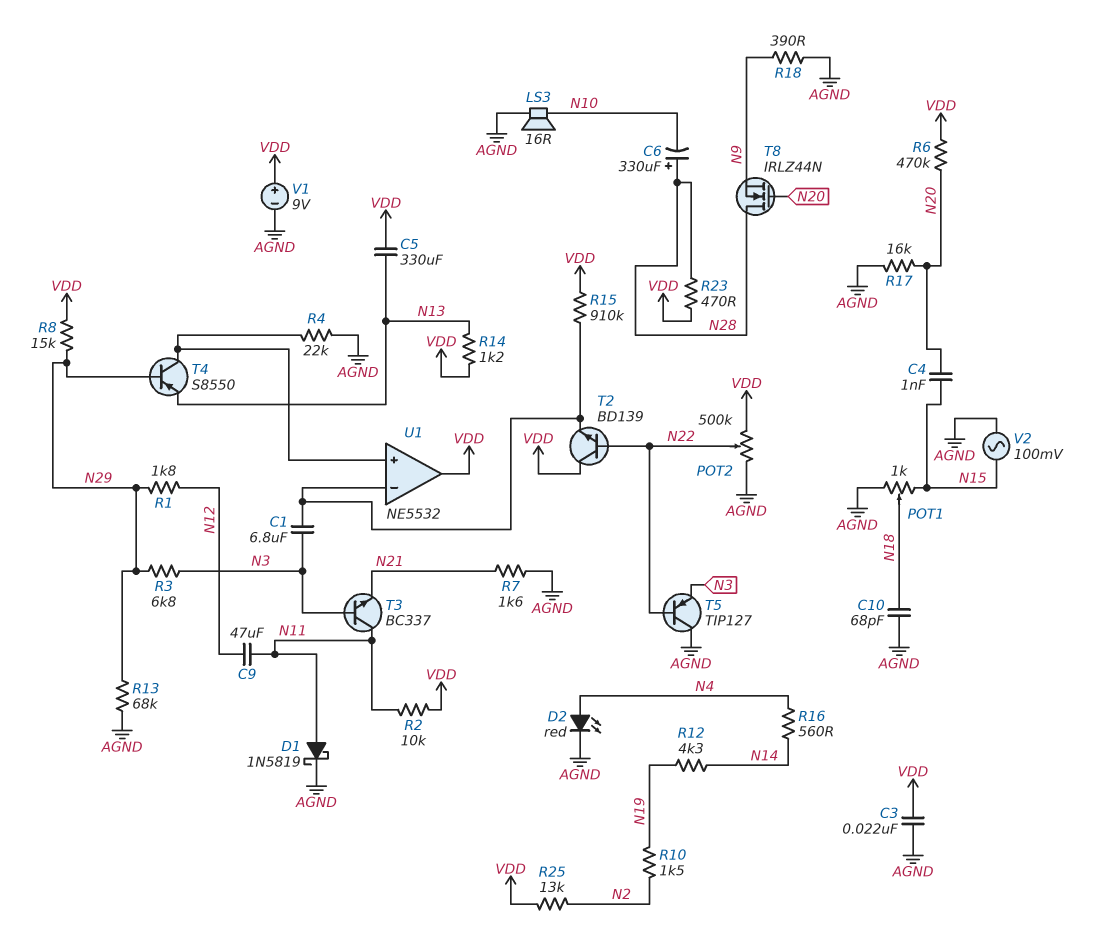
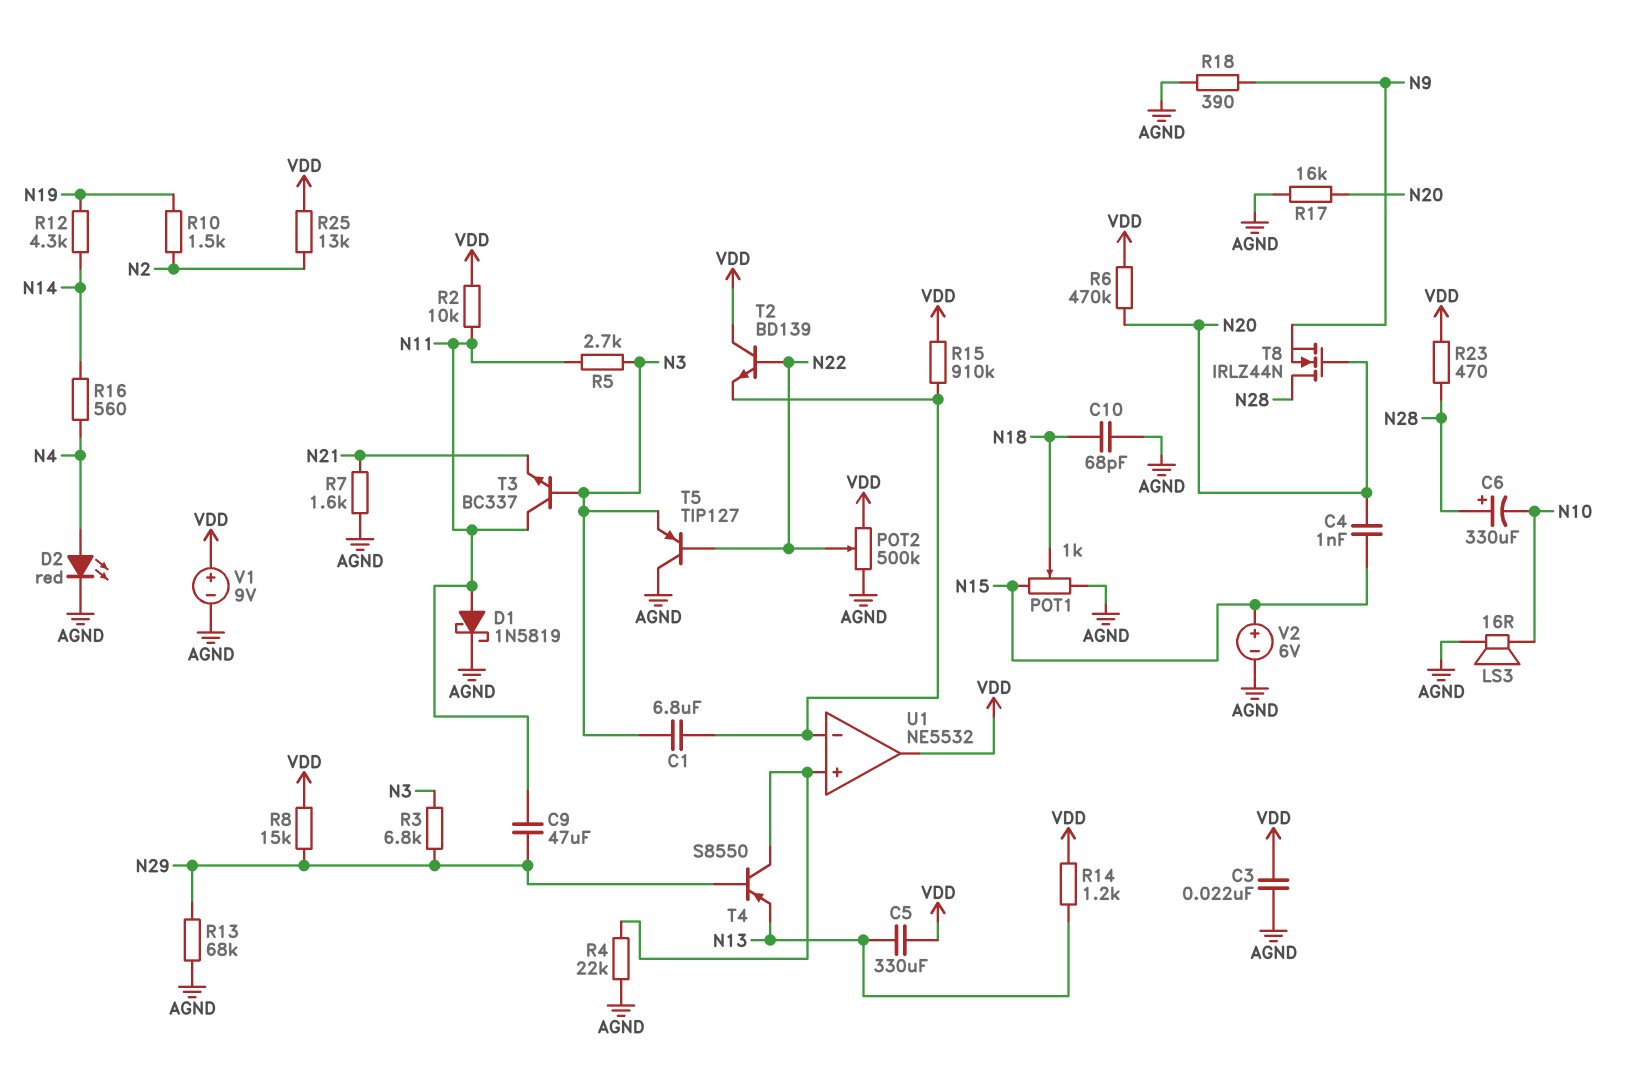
C9: 47uF (N11, N12) -> 47uF (N11, N29)
R1: 1.8k (N12, N29) -> none
R5: none -> 2.7k (N3, N11)
V2: AC 100mV (AGND, N15) -> 6V (plus N15, minus AGND)

